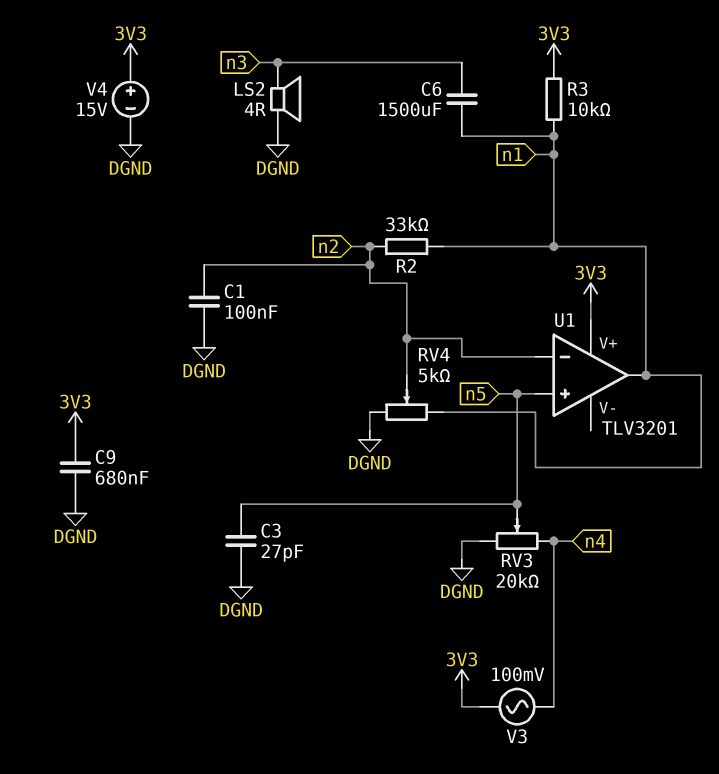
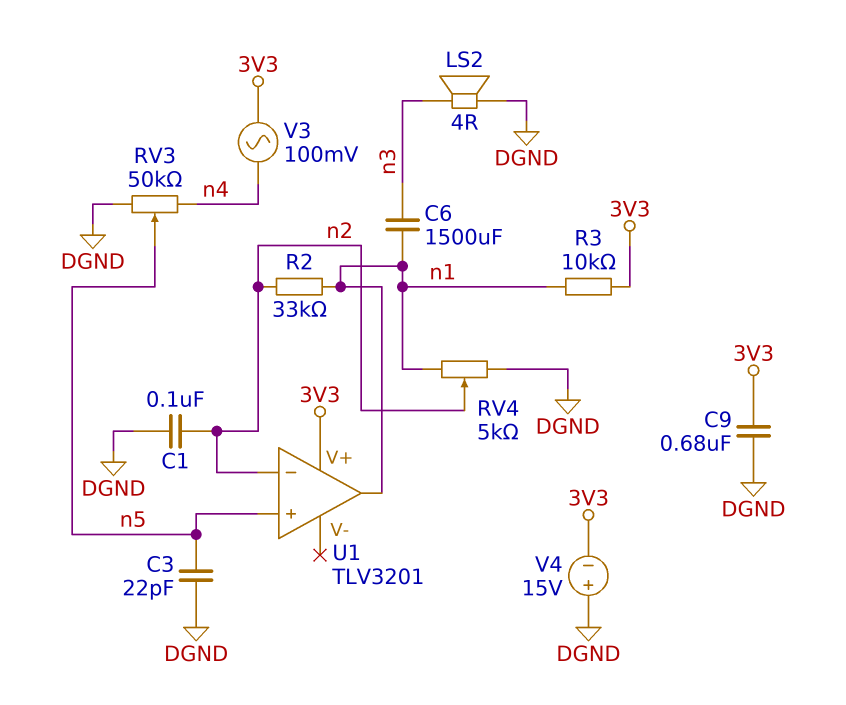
C3: 27pF (DGND, n5) -> 22pF (DGND, n5)
RV3: 20k (DGND, n4, wiper n5) -> 50k (DGND, n4, wiper n5)
V4: 15V (plus 3V3, minus DGND) -> 15V (plus DGND, minus 3V3)

